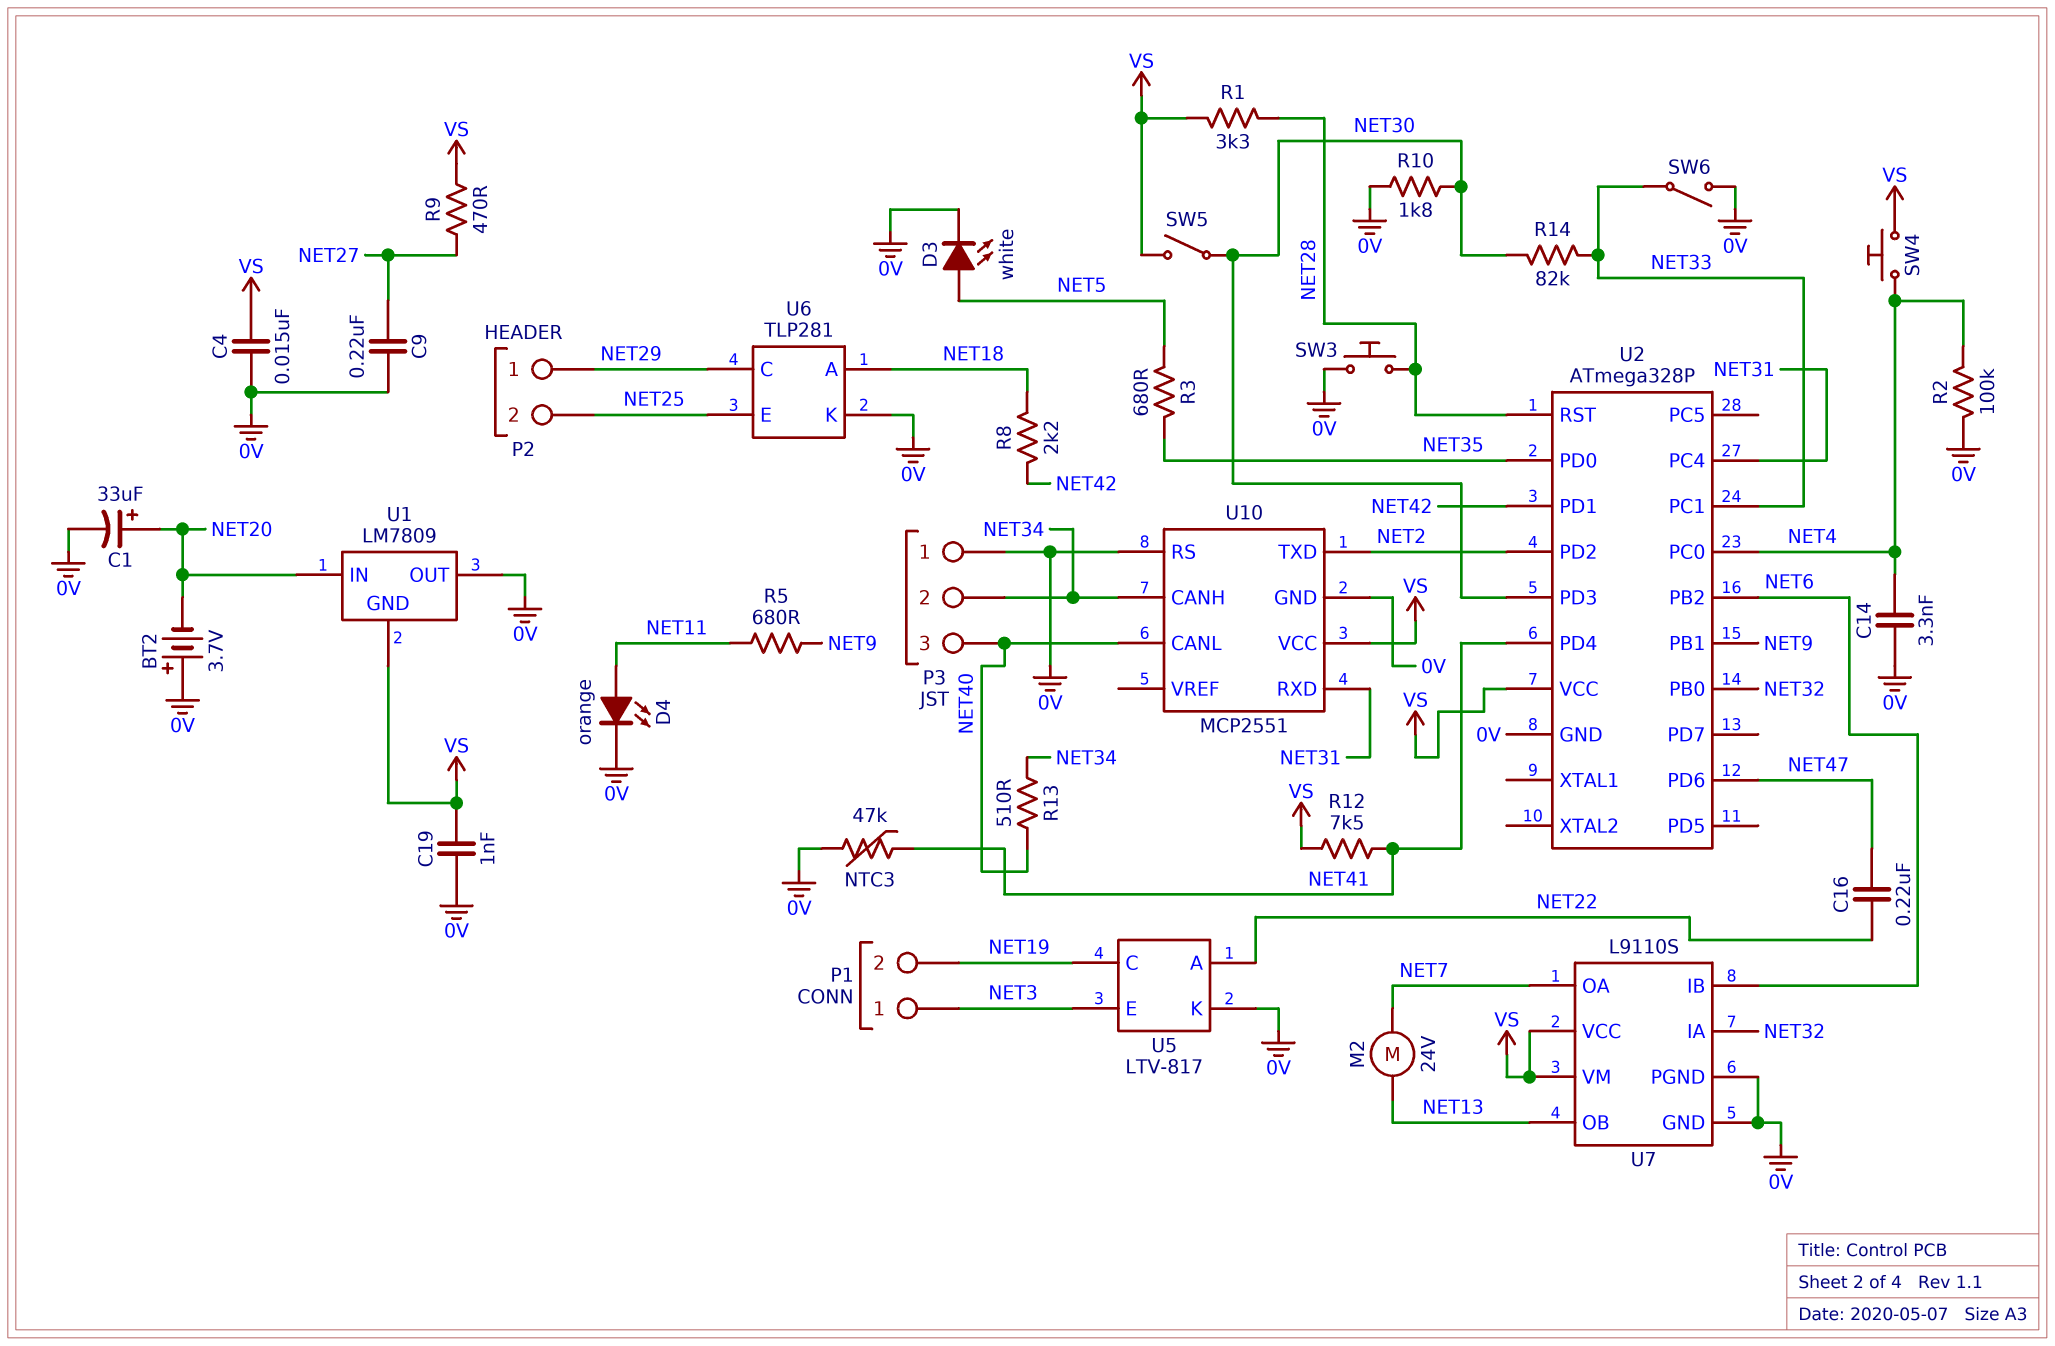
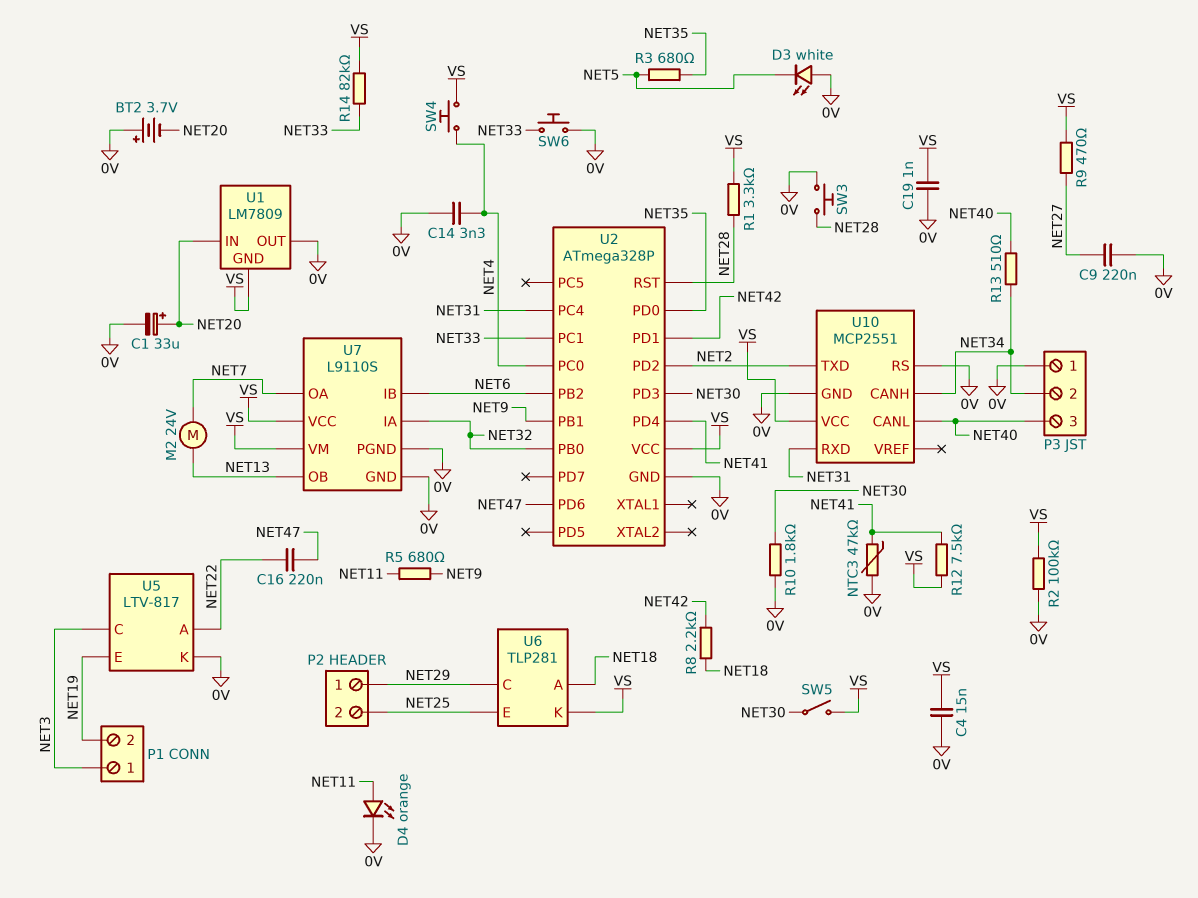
D3: LED white (A NET5, K 0V) -> LED white (A 0V, K NET5)
R2: 100k (0V, NET4) -> 100k (0V, VS)
R14: 82k (NET30, NET33) -> 82k (NET33, VS)
SW6: switch (0V, NET33) -> button (0V, NET33)
U5 pin C: NET19 -> NET3
U5 pin E: NET3 -> NET19
U6 pin K: 0V -> VS

